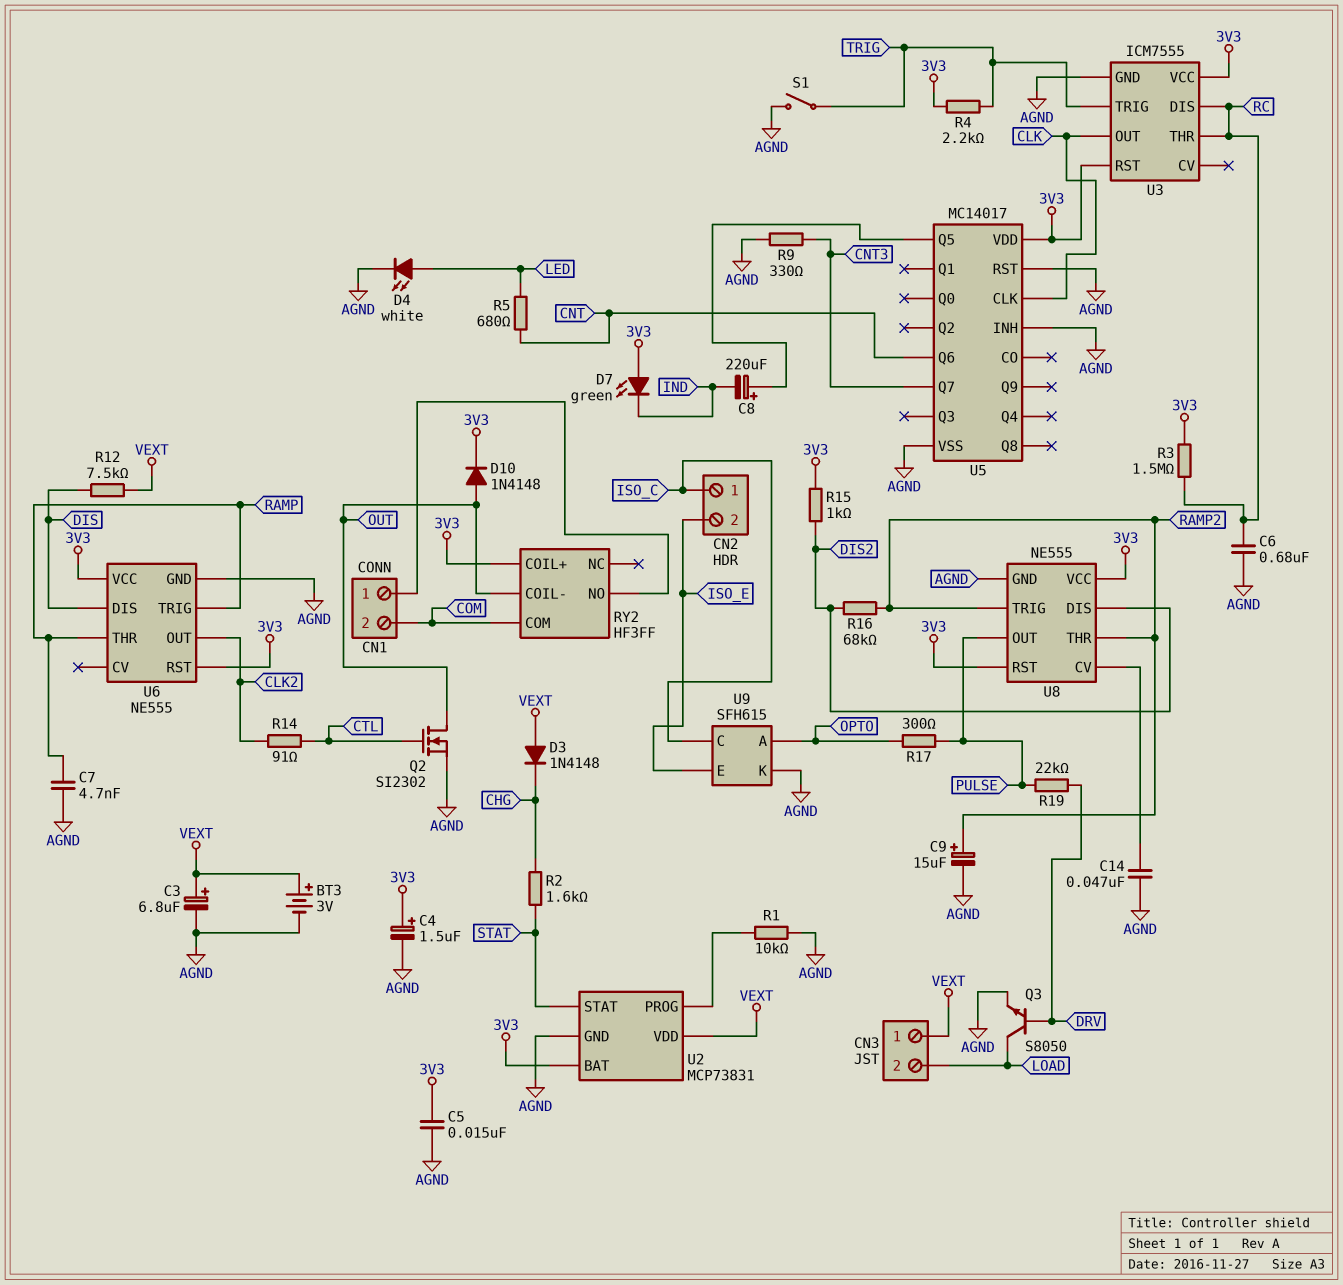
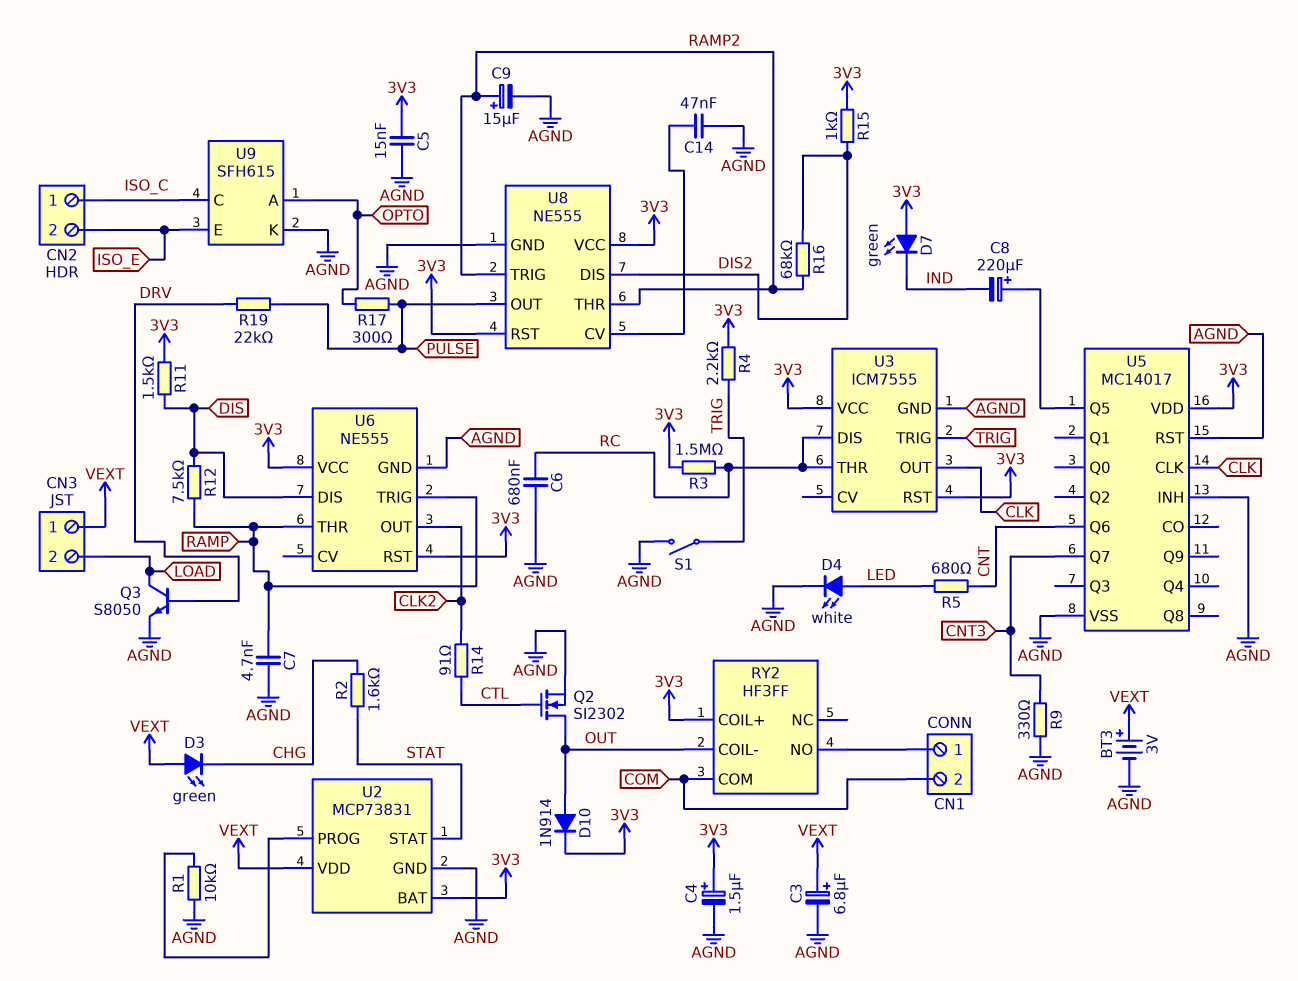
D3: diode 1N4148 (A VEXT, K CHG) -> LED green (A VEXT, K CHG)
D10: diode 1N4148 (A OUT, K 3V3) -> diode 1N914 (A OUT, K 3V3)
R11: none -> 1.5k (3V3, DIS)
R12: 7.5k (DIS, VEXT) -> 7.5k (DIS, RAMP)

